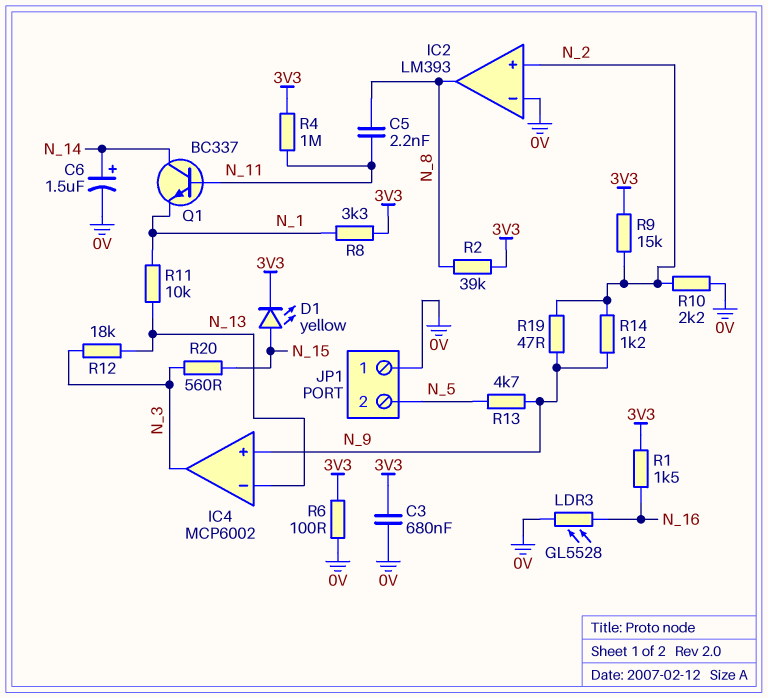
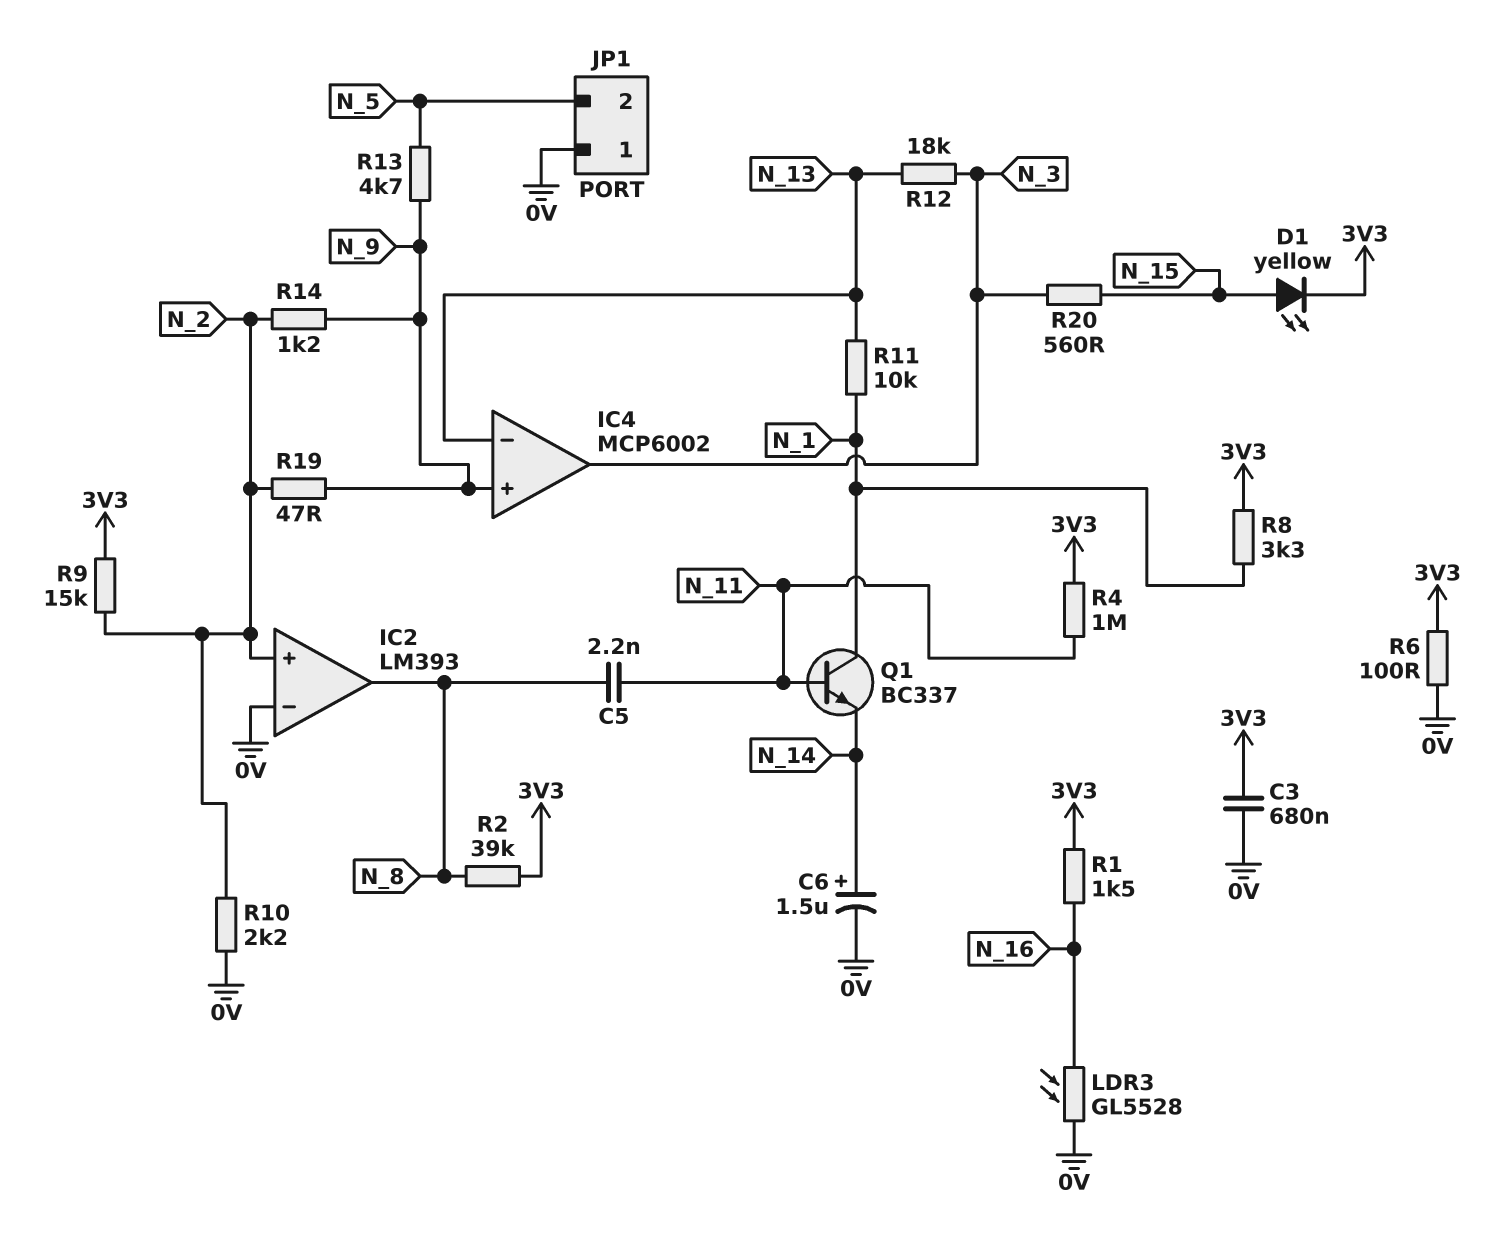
Q1: NPN BC337 (B N_11, C N_14, E N_1) -> NPN BC337 (B N_11, C N_1, E N_14)

